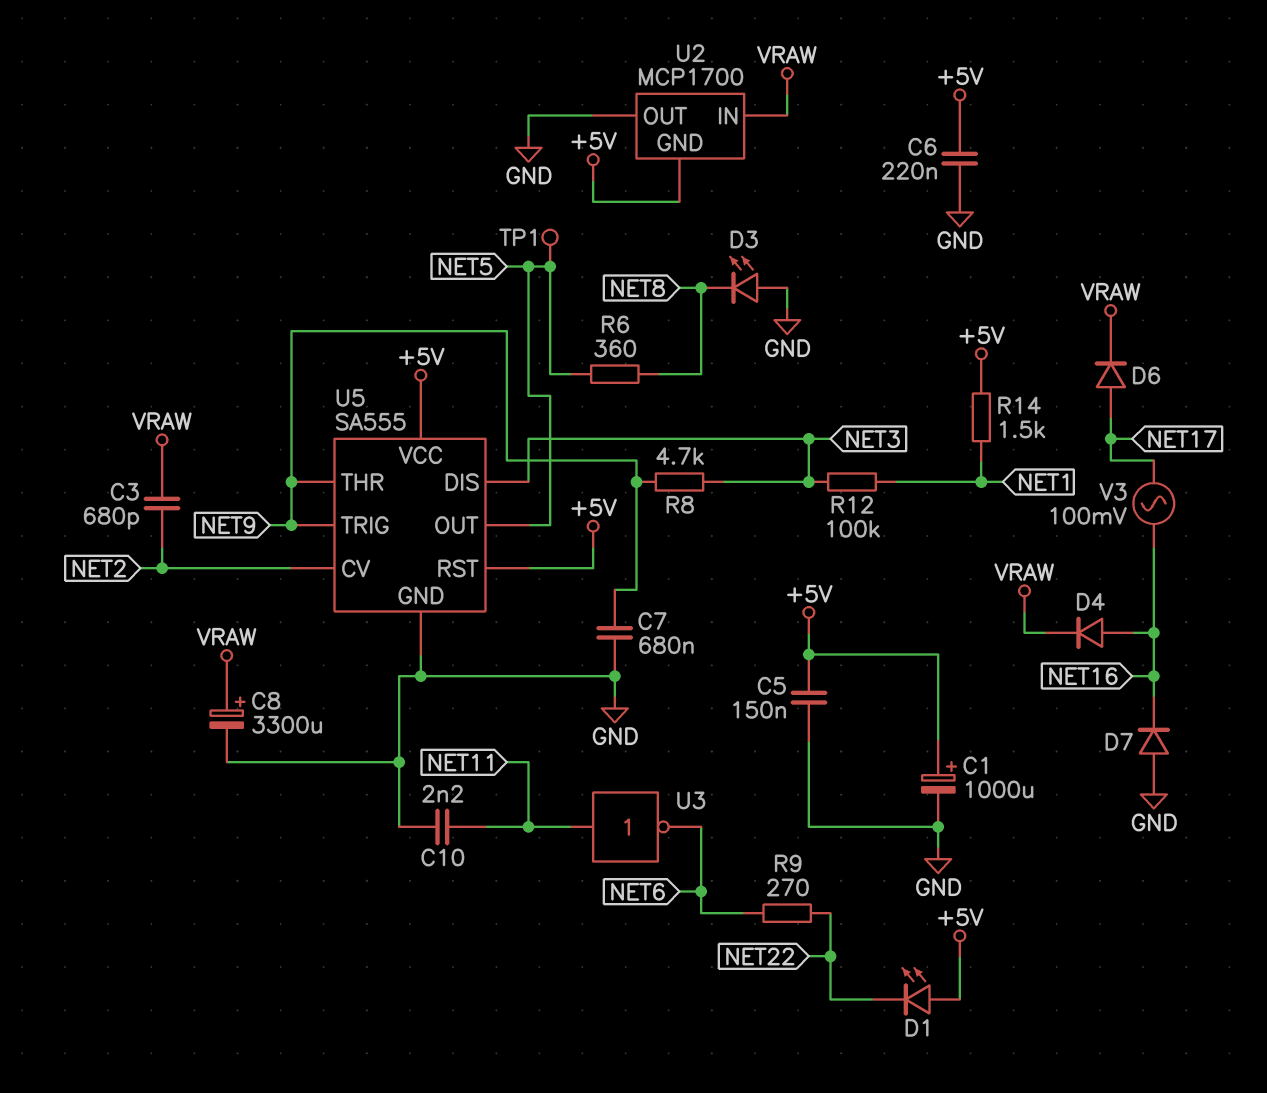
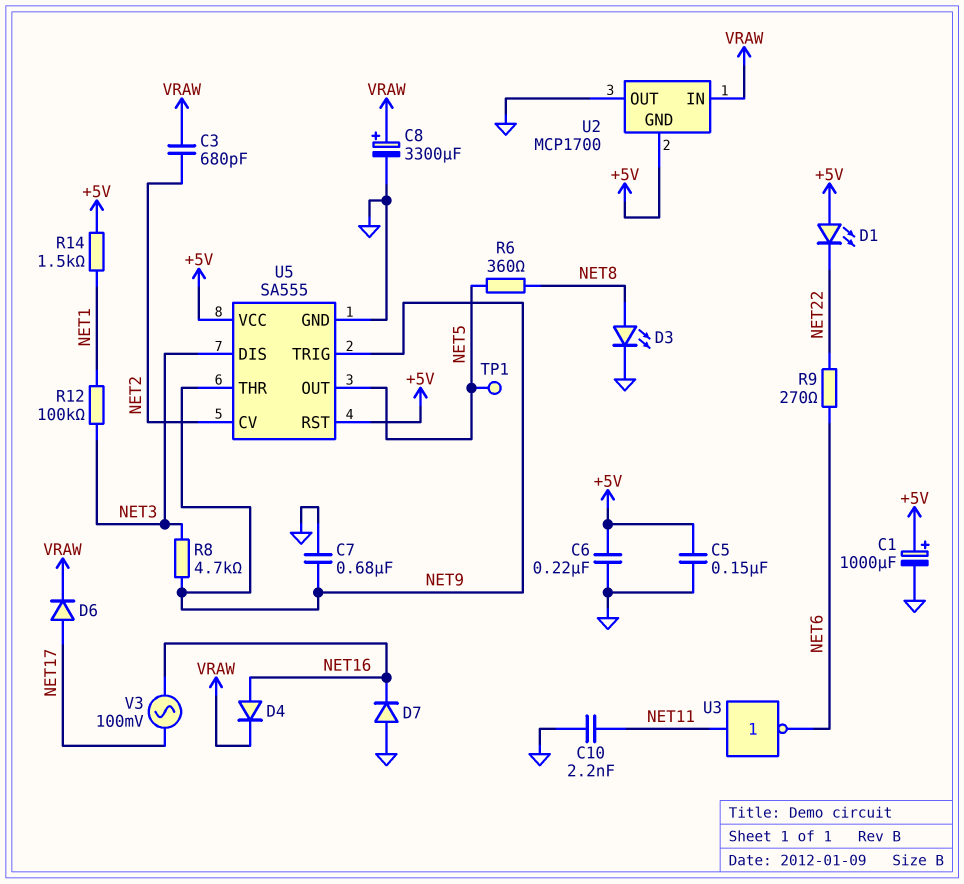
D3: LED (A GND, K NET8) -> LED (A NET8, K GND)

